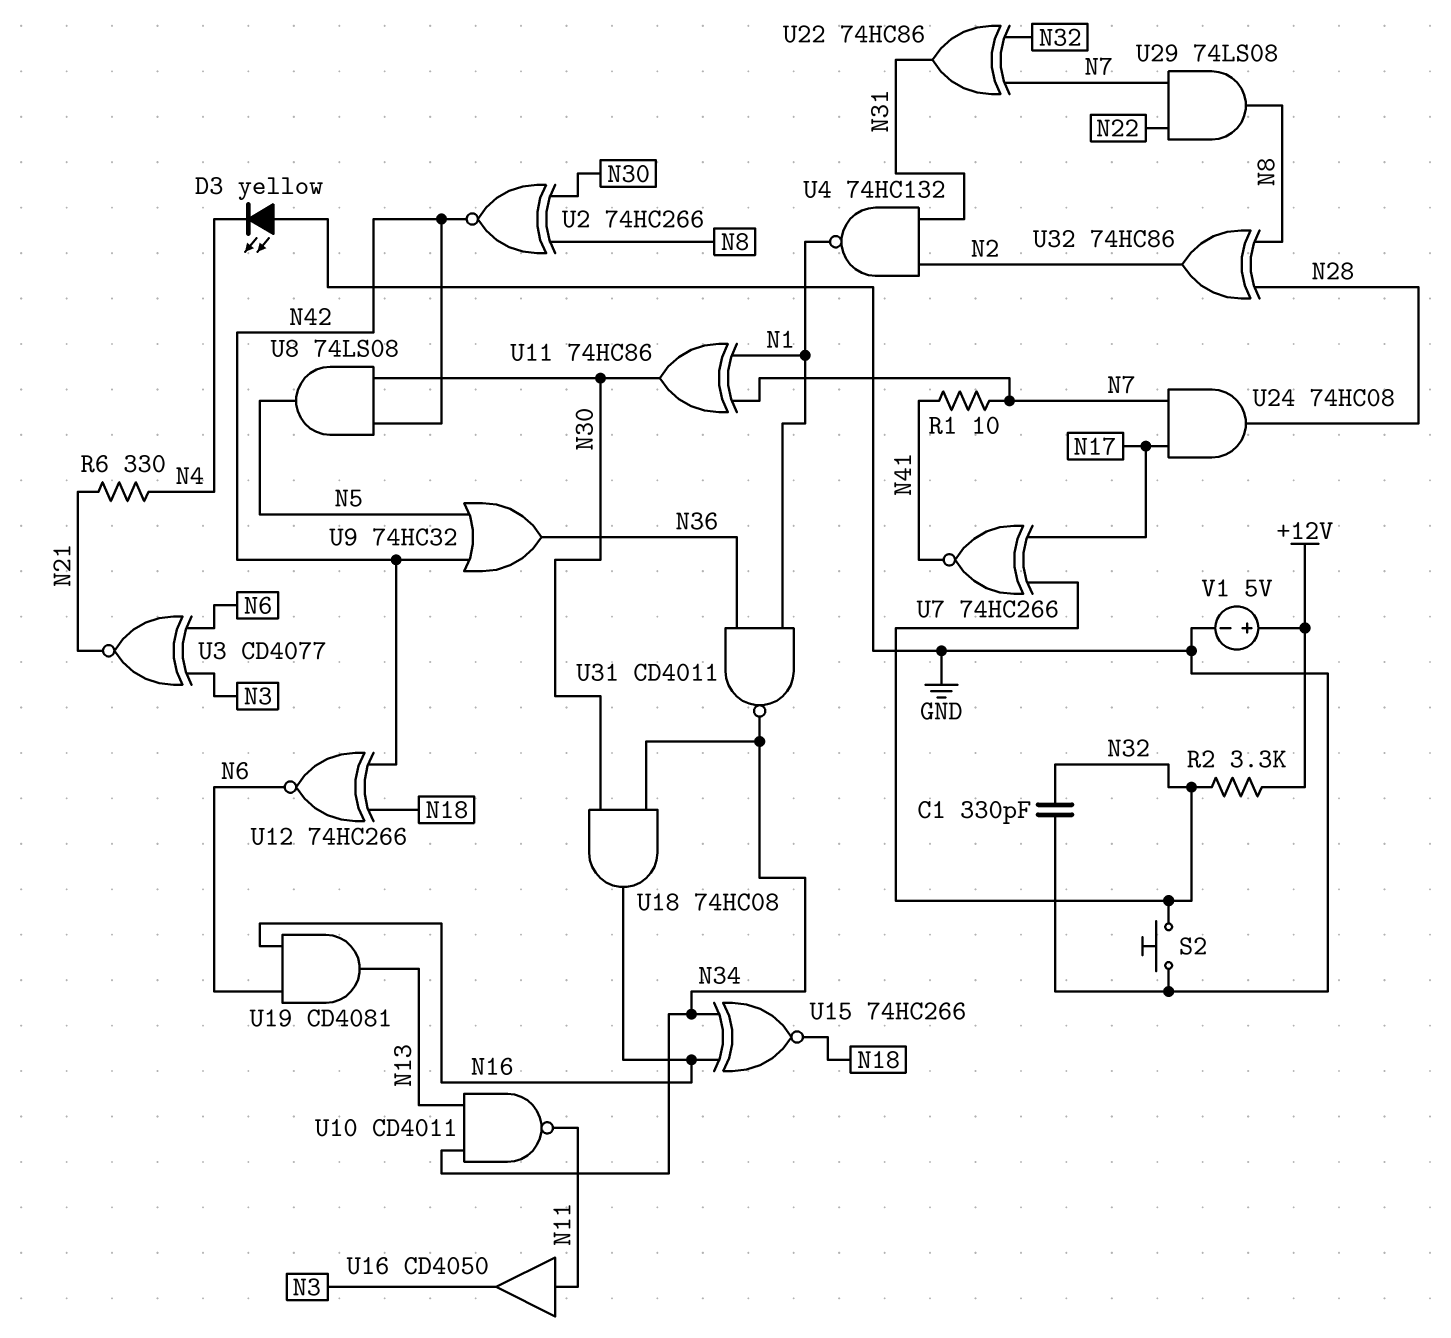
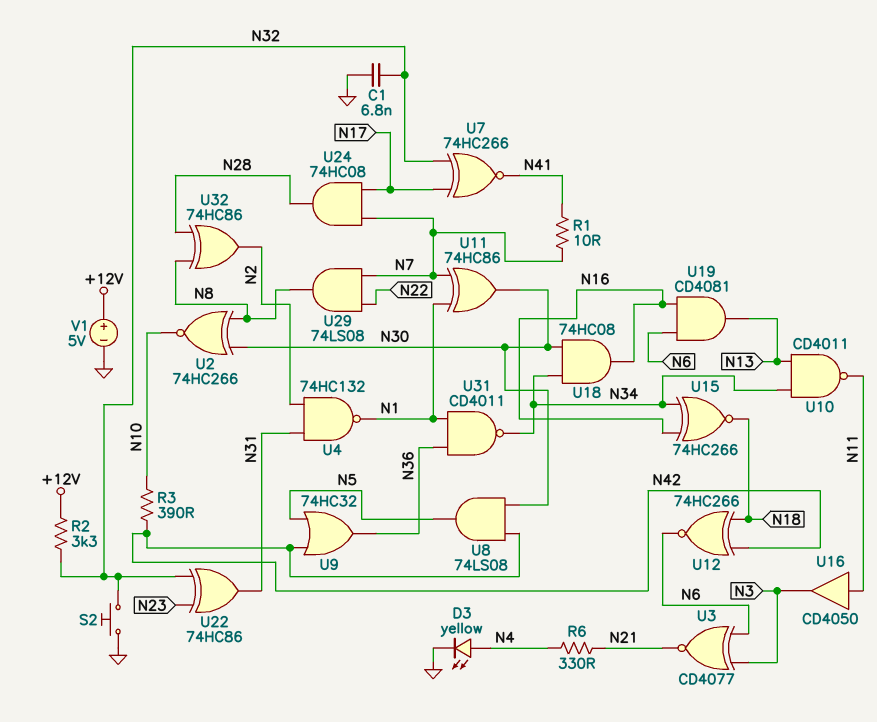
C1: 330pF (GND, N32) -> 6.8nF (GND, N32)
D3: LED yellow (A GND, K N4) -> LED yellow (A N4, K GND)
R3: none -> 390 (N10, N42)
U2: XNOR 74HC266 (in N8, in N30, out N42) -> XNOR 74HC266 (in N8, in N30, out N10)
U22: XOR 74HC86 (in N7, in N32, out N31) -> XOR 74HC86 (in N23, in N32, out N31)

